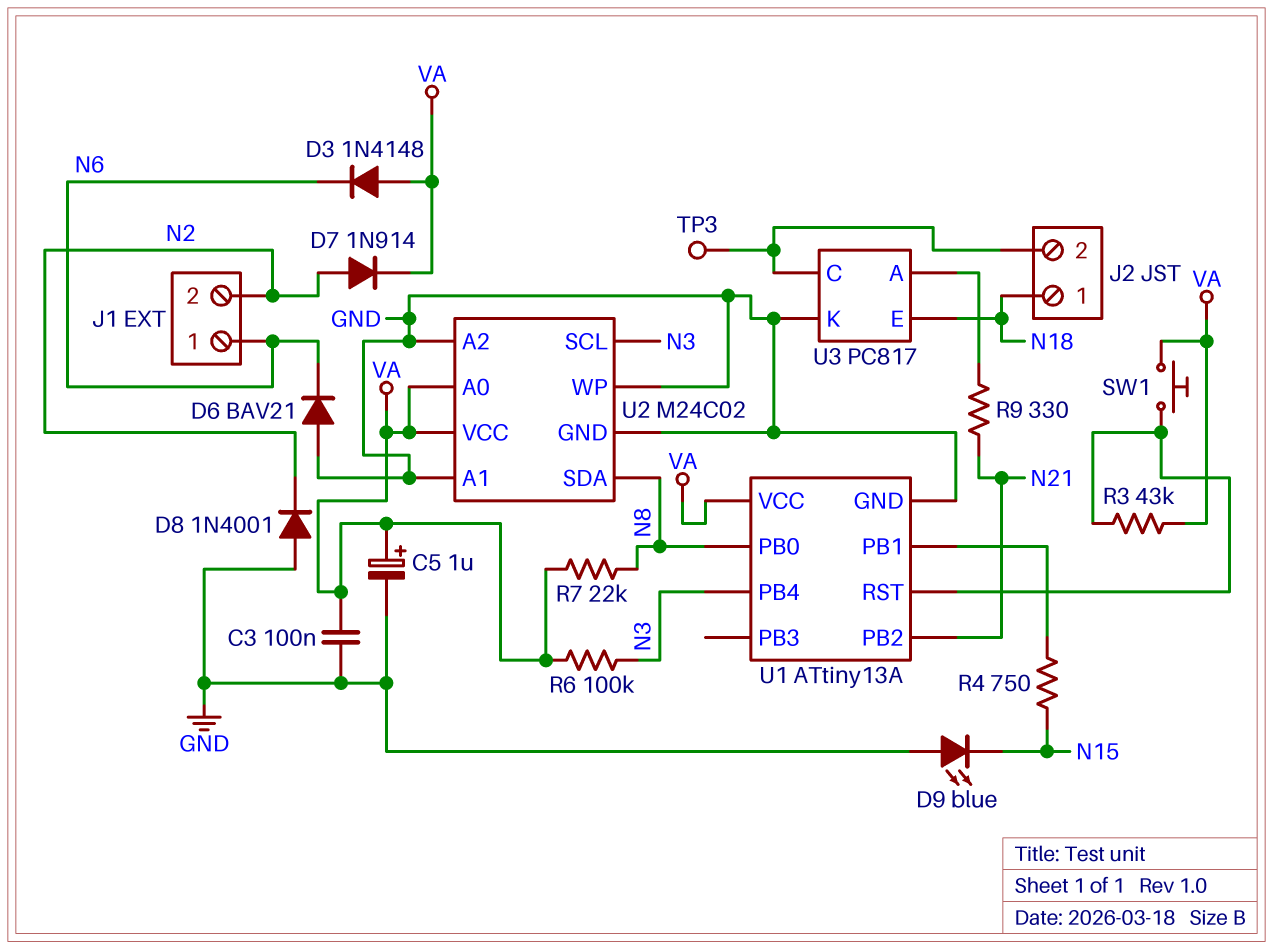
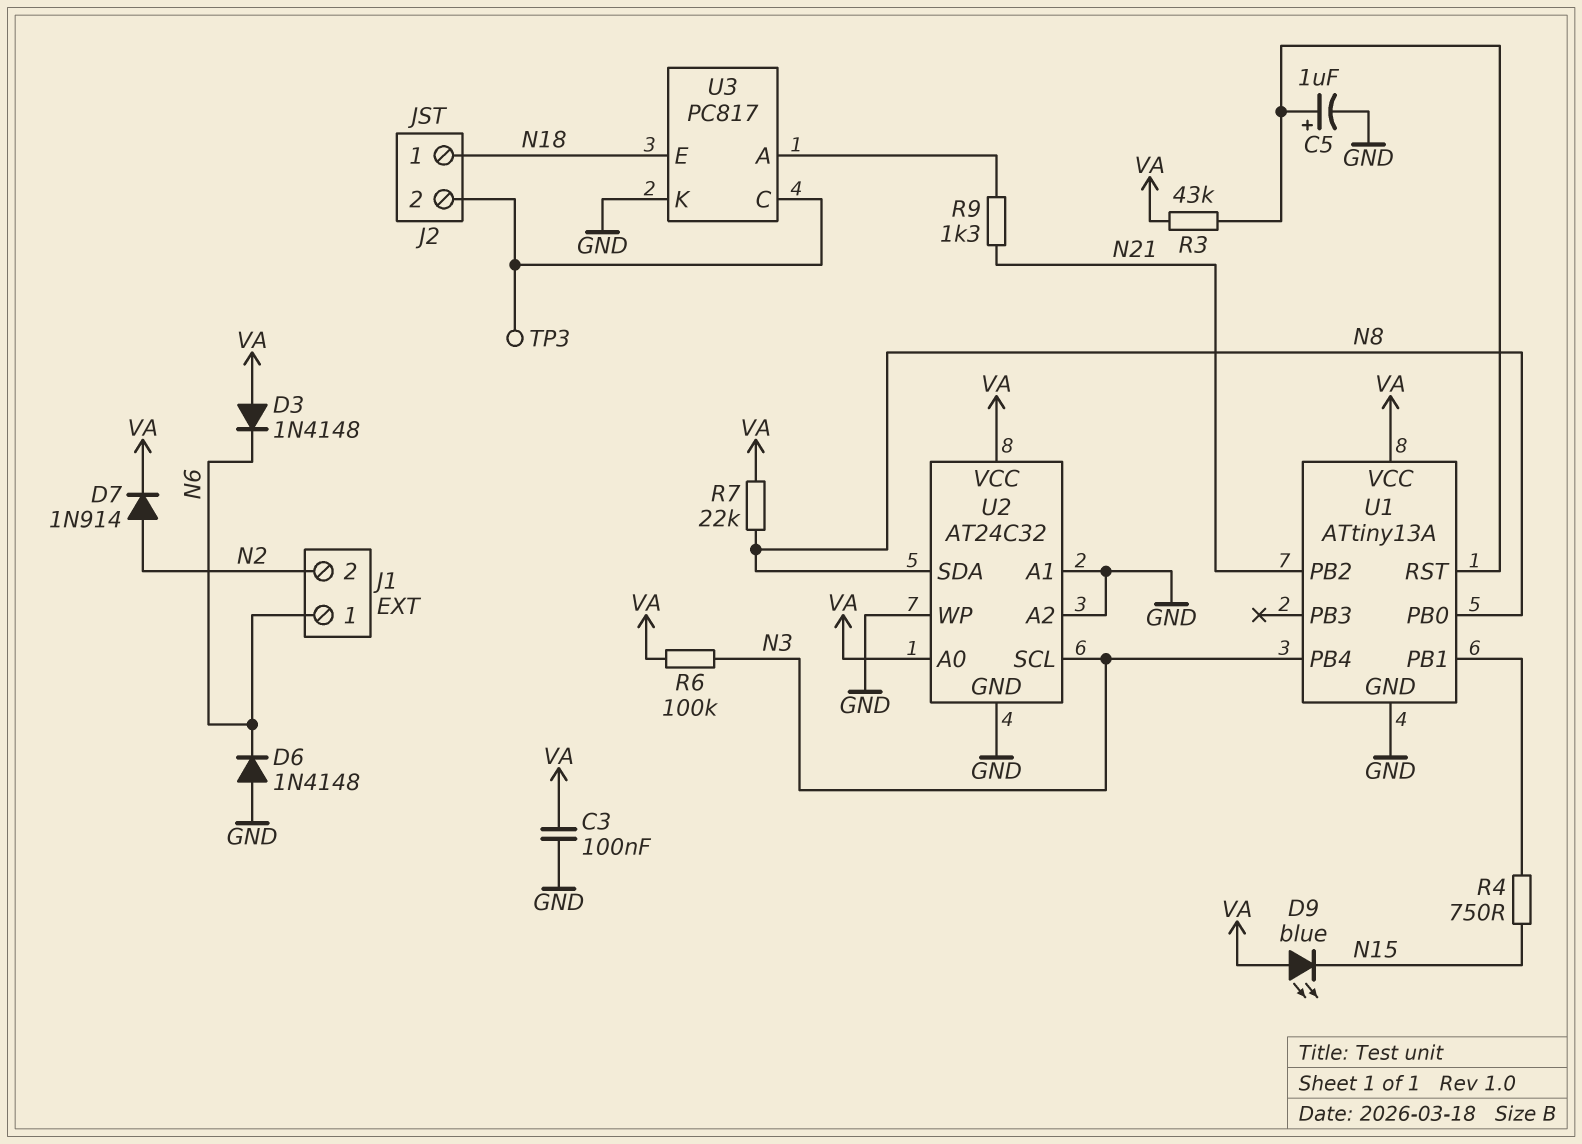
C5: 1uF (plus VA, minus GND) -> 1uF (plus U1/RST, minus GND)
D6: diode BAV21 (A GND, K N6) -> diode 1N4148 (A GND, K N6)
D8: diode 1N4001 (A GND, K N2) -> none
D9: LED blue (A GND, K N15) -> LED blue (A VA, K N15)
R9: 330 (N21, U3/A) -> 1.3k (N21, U3/A)
SW1: button (U1/RST, VA) -> none
U2: M24C02 -> AT24C32

